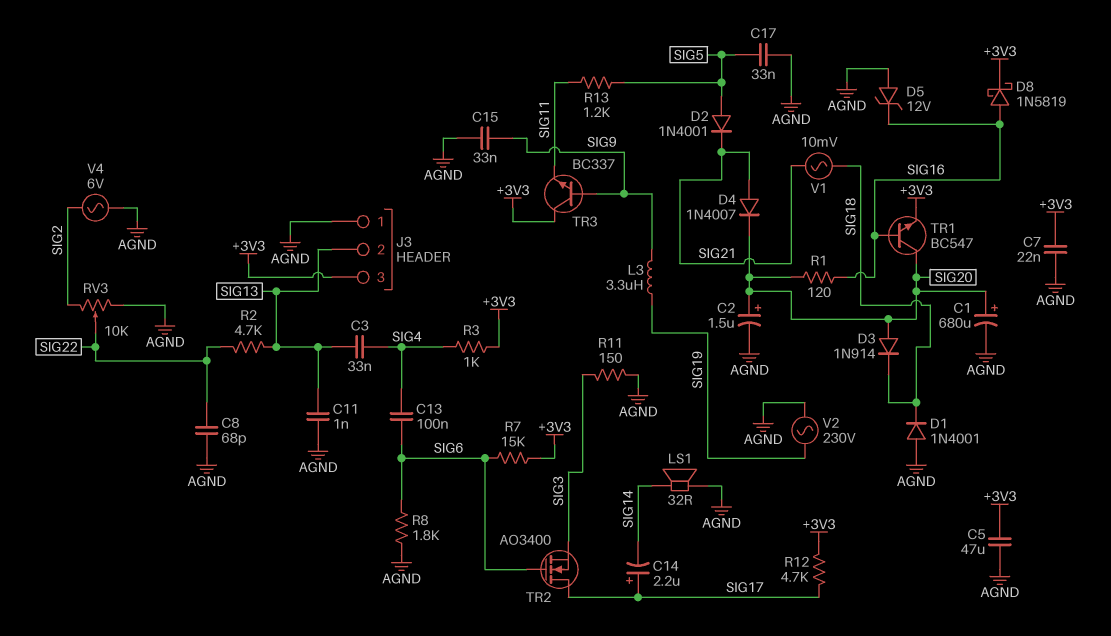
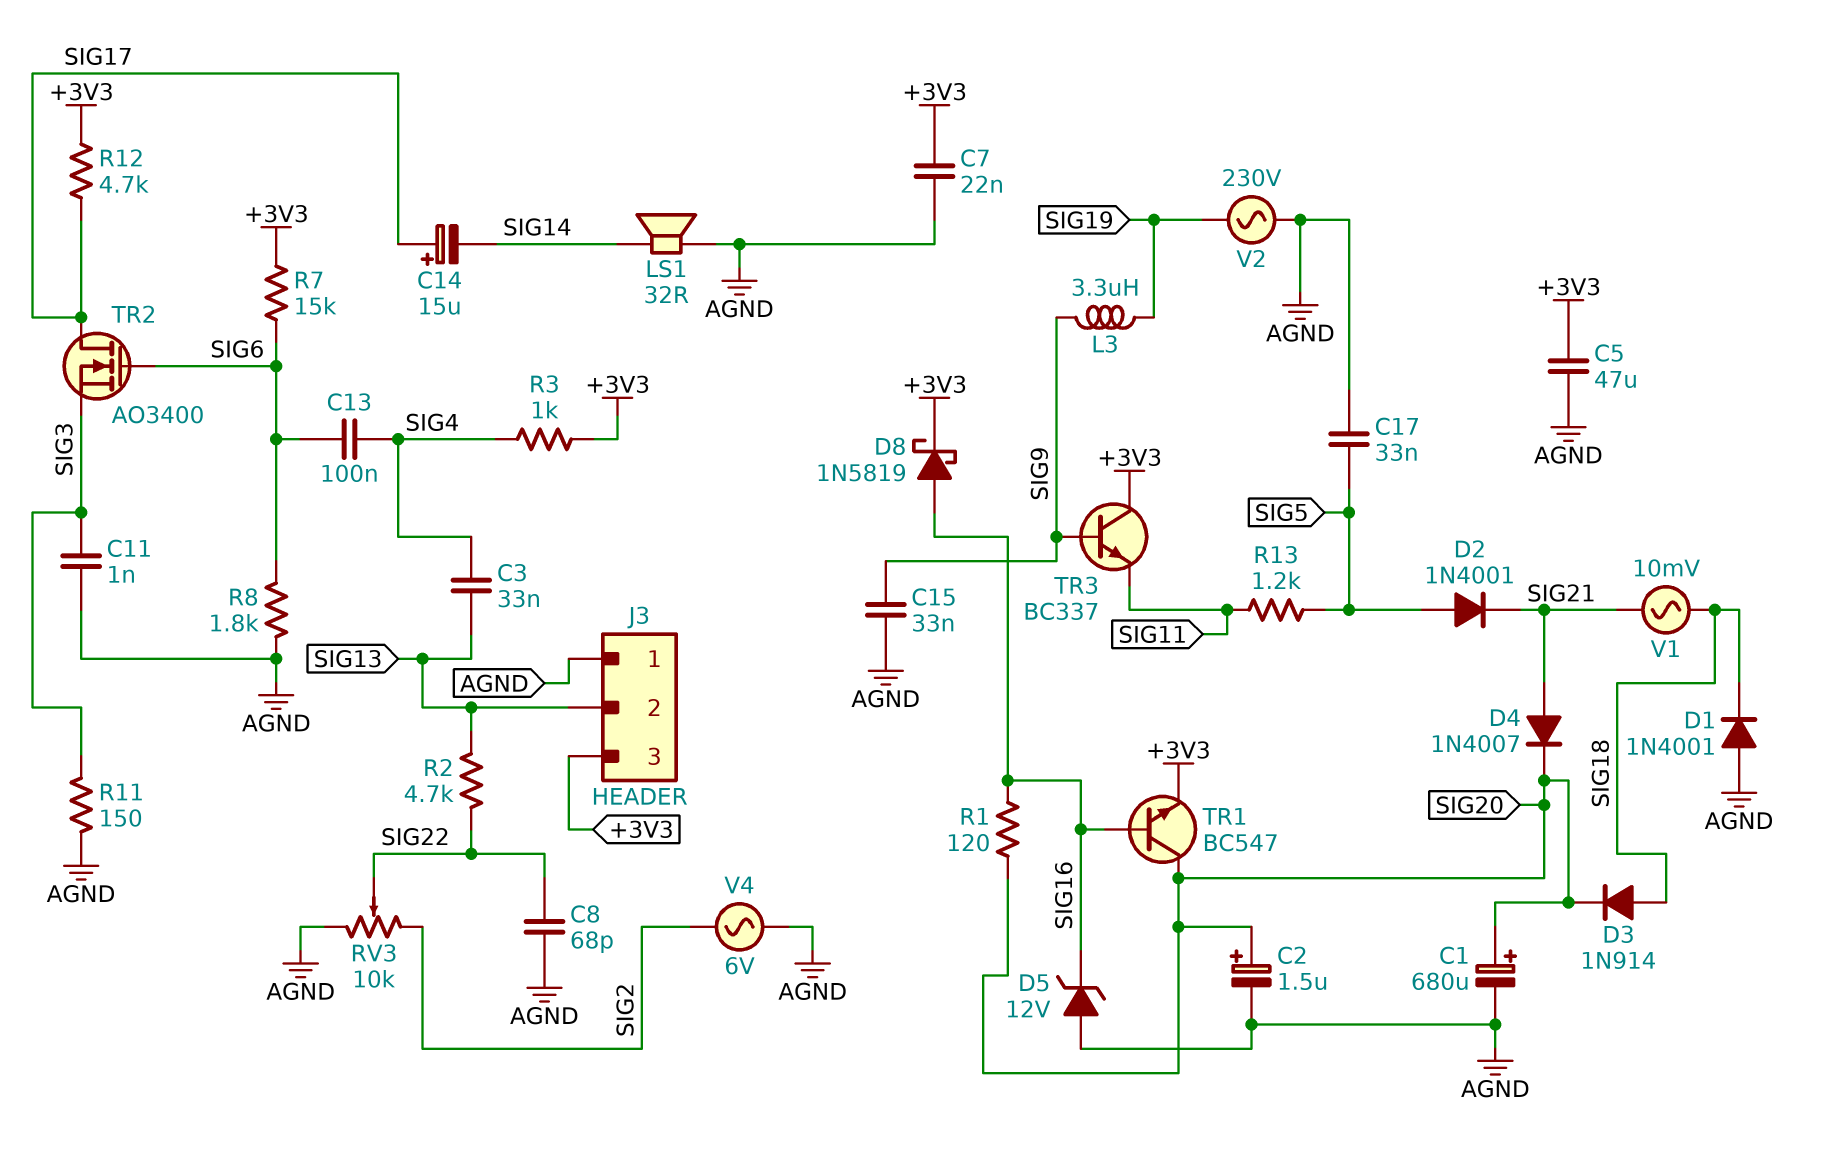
C11: 1nF (AGND, SIG13) -> 1nF (AGND, SIG3)
C14: 2.2uF (plus SIG17, minus SIG14) -> 15uF (plus SIG17, minus SIG14)
D3: diode 1N914 (A SIG20, K SIG18) -> diode 1N914 (A SIG18, K SIG20)

